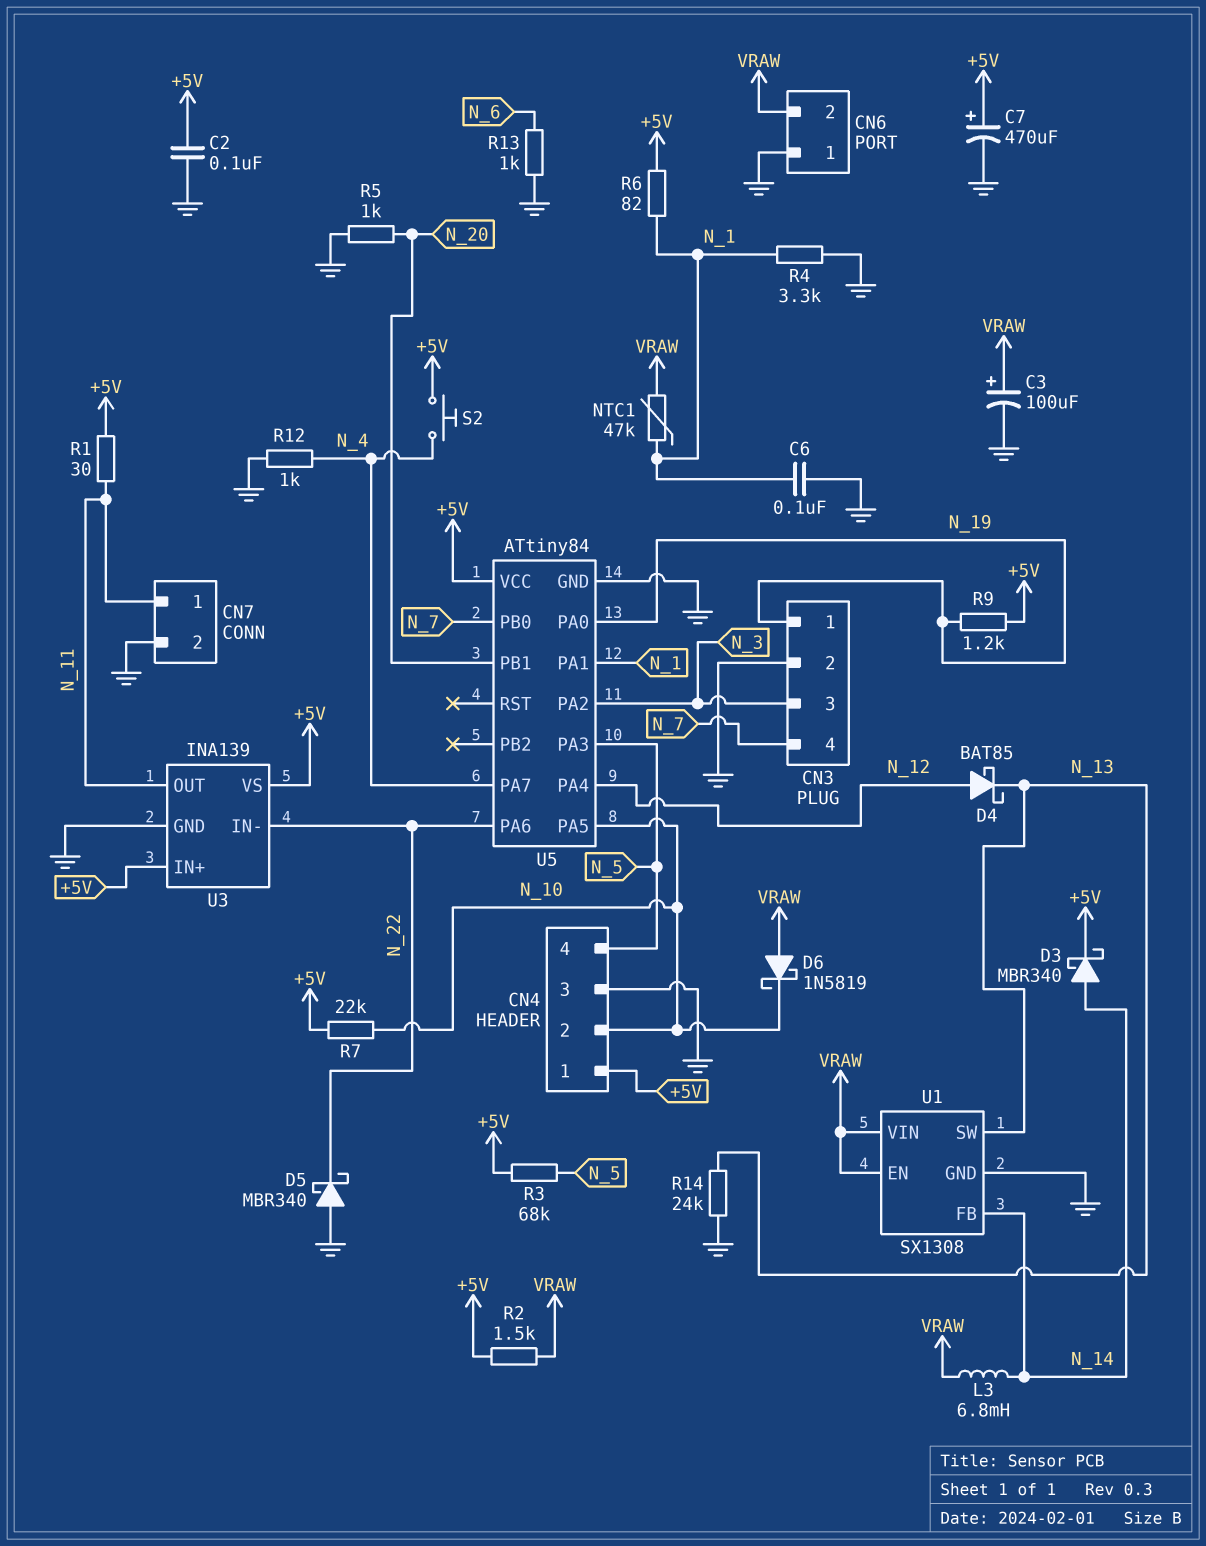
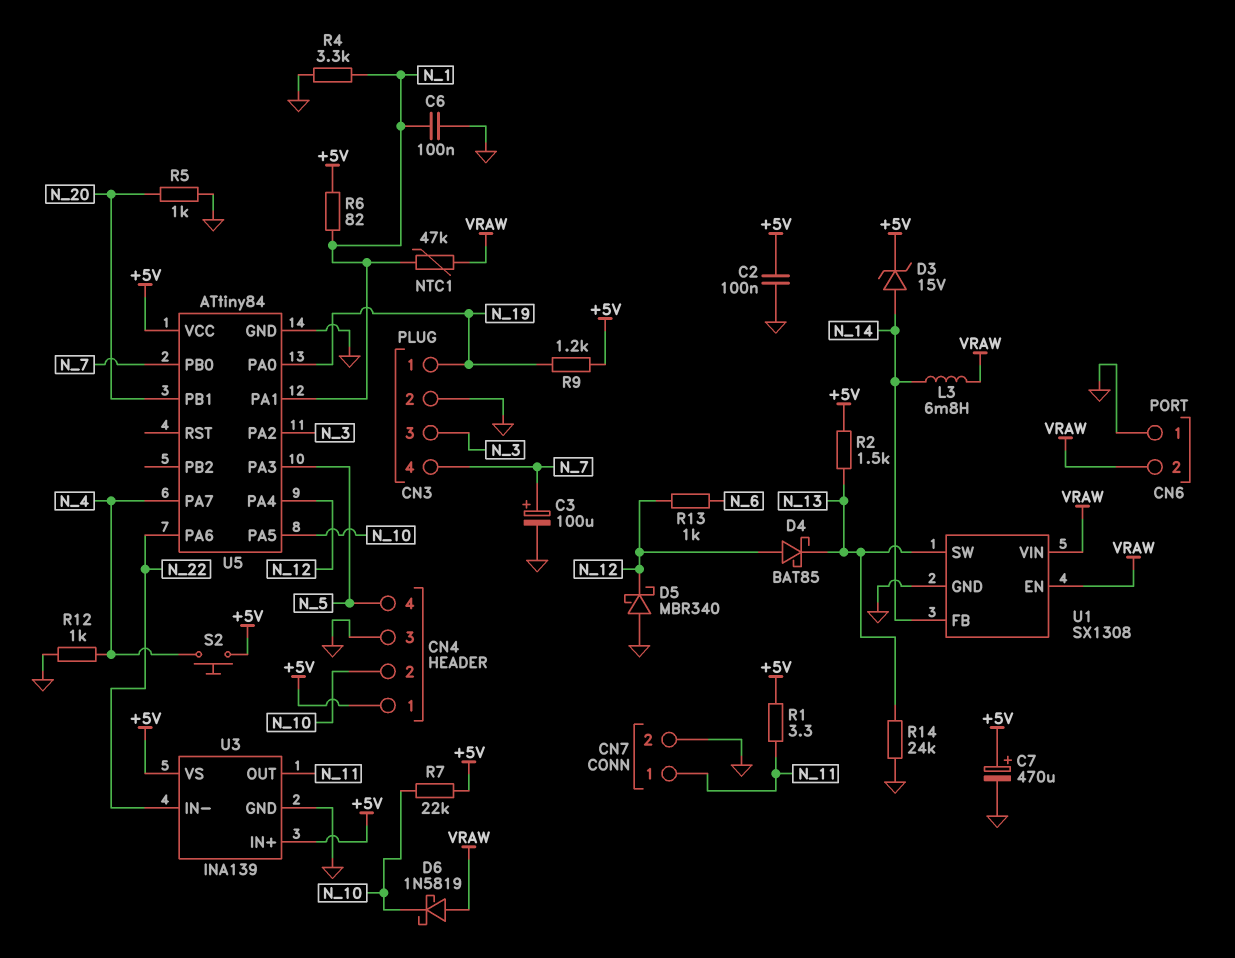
C3: 100uF (plus VRAW, minus GND) -> 100uF (plus N_7, minus GND)
D3: schottky MBR340 (A N_14, K +5V) -> zener 15V (A N_14, K +5V)
D5: schottky MBR340 (A GND, K N_22) -> schottky MBR340 (A GND, K N_12)
R1: 30 (+5V, N_11) -> 3.3 (+5V, N_11)
R2: 1.5k (+5V, VRAW) -> 1.5k (+5V, N_13)
R3: 68k (+5V, N_5) -> none
R13: 1k (GND, N_6) -> 1k (N_6, N_12)

